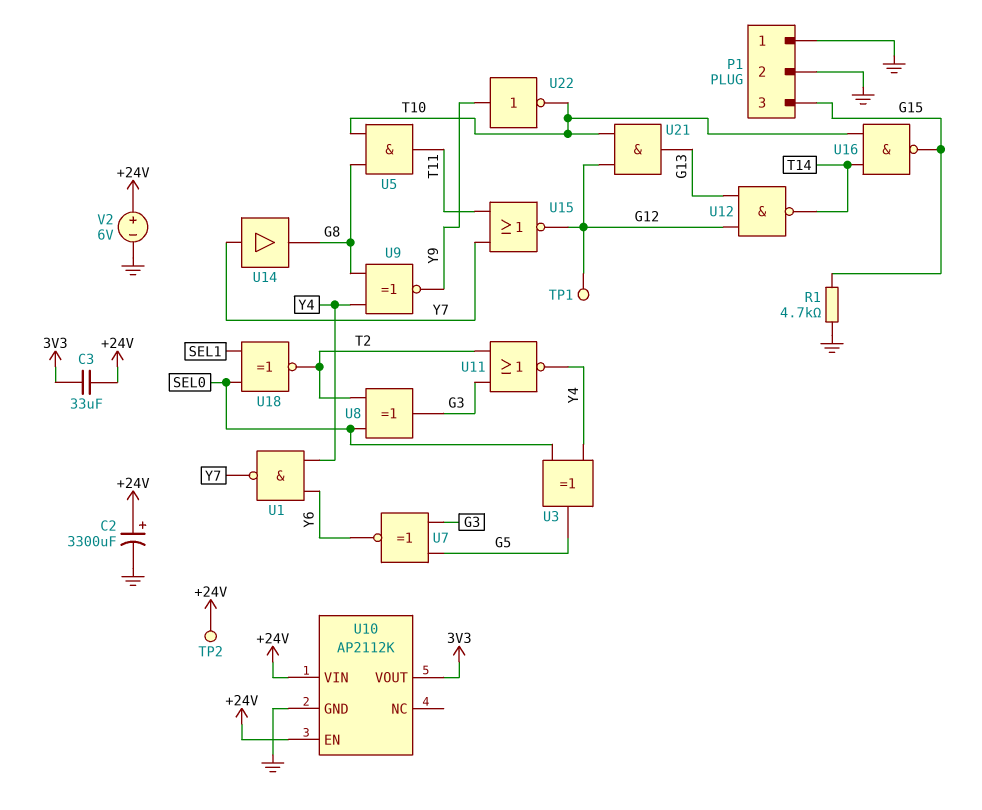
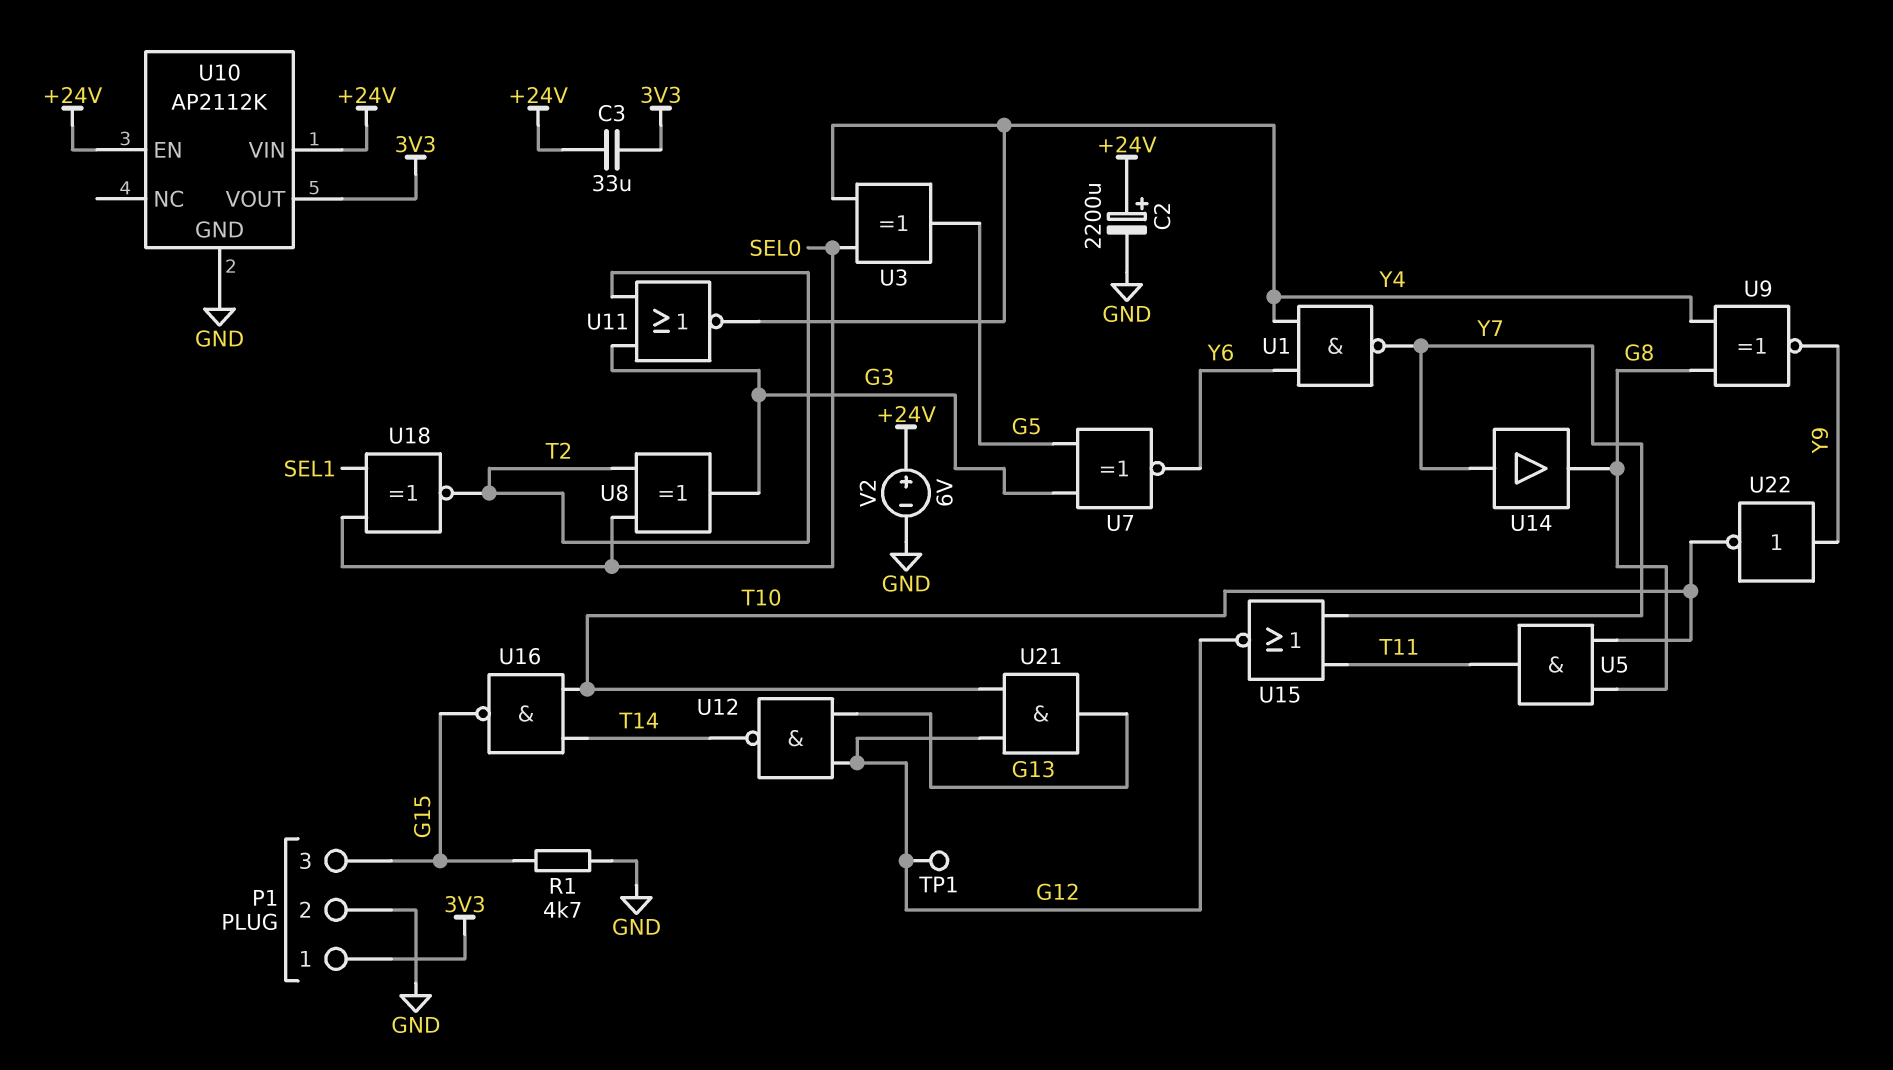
C2: 3300uF (plus +24V, minus GND) -> 2200uF (plus +24V, minus GND)
P1 pin 1: GND -> 3V3
TP2: test point (+24V) -> none

